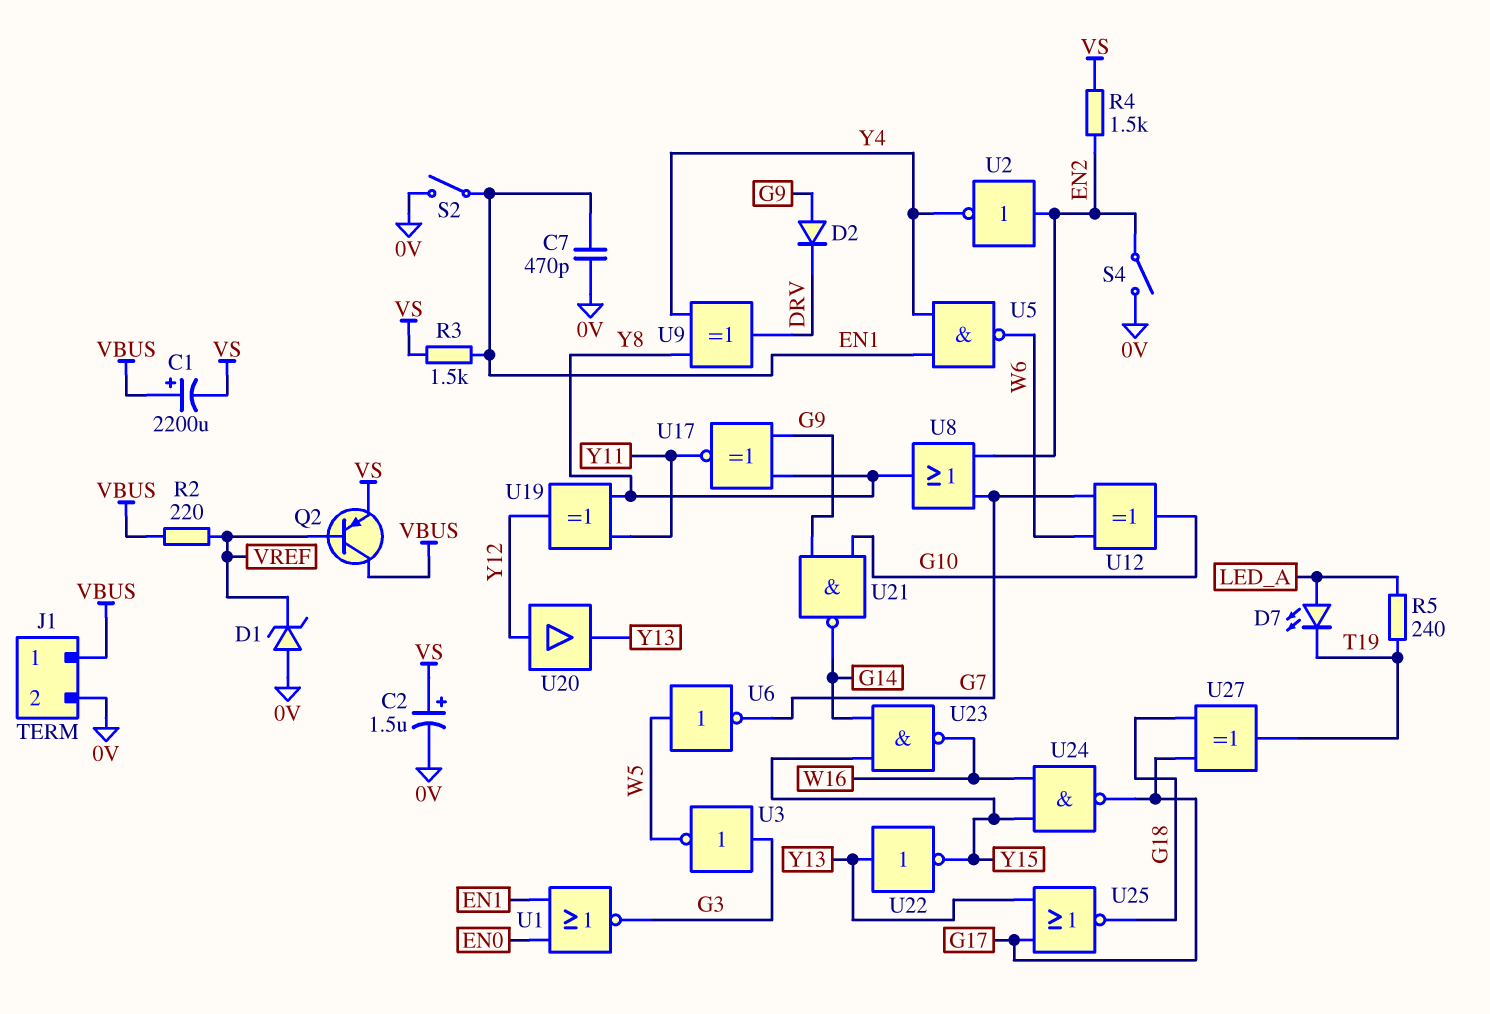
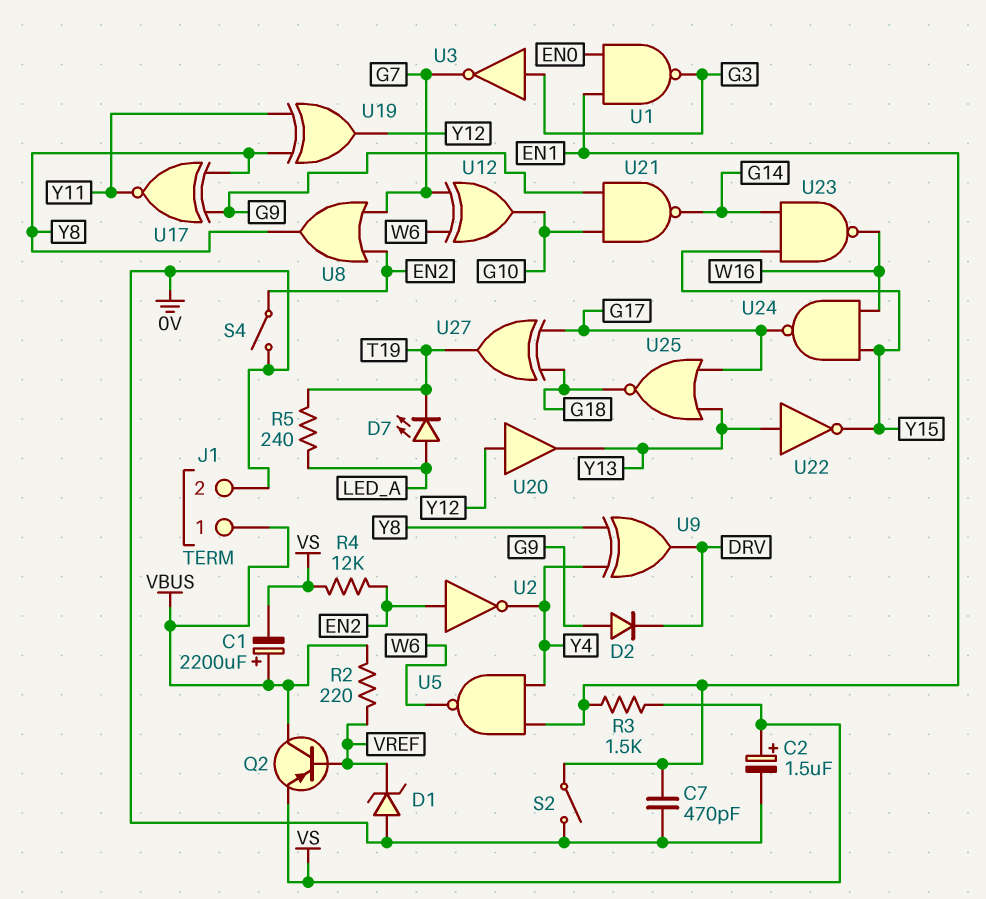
R4: 1.5k (EN2, VS) -> 12k (EN2, VS)
U1: NOR (in EN0, in EN1, out G3) -> NAND (in EN0, in EN1, out G3)
U3: NOT (in G3, out W5) -> NOT (in G3, out G7)
U6: NOT (in W5, out G7) -> none

